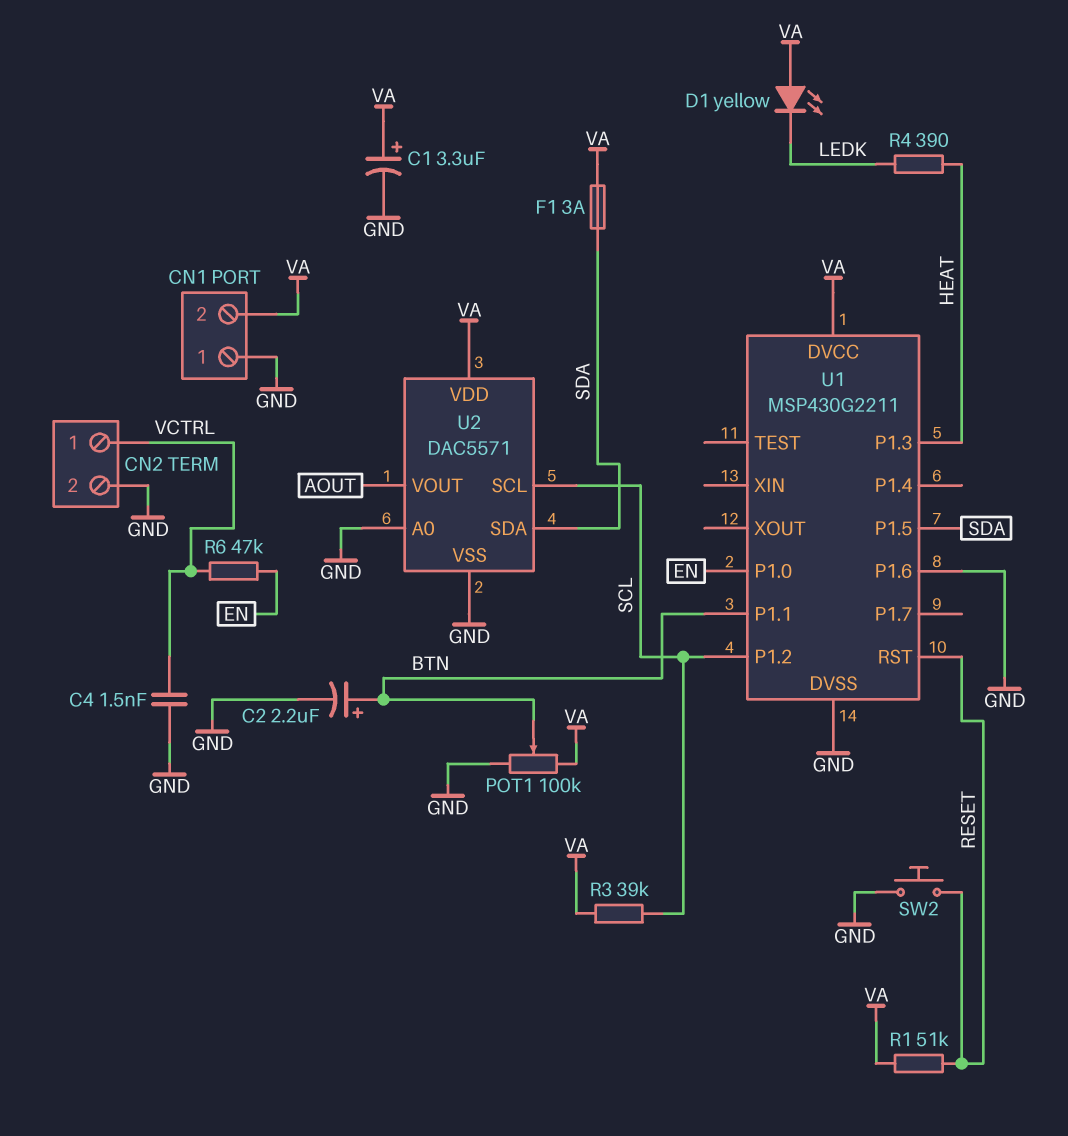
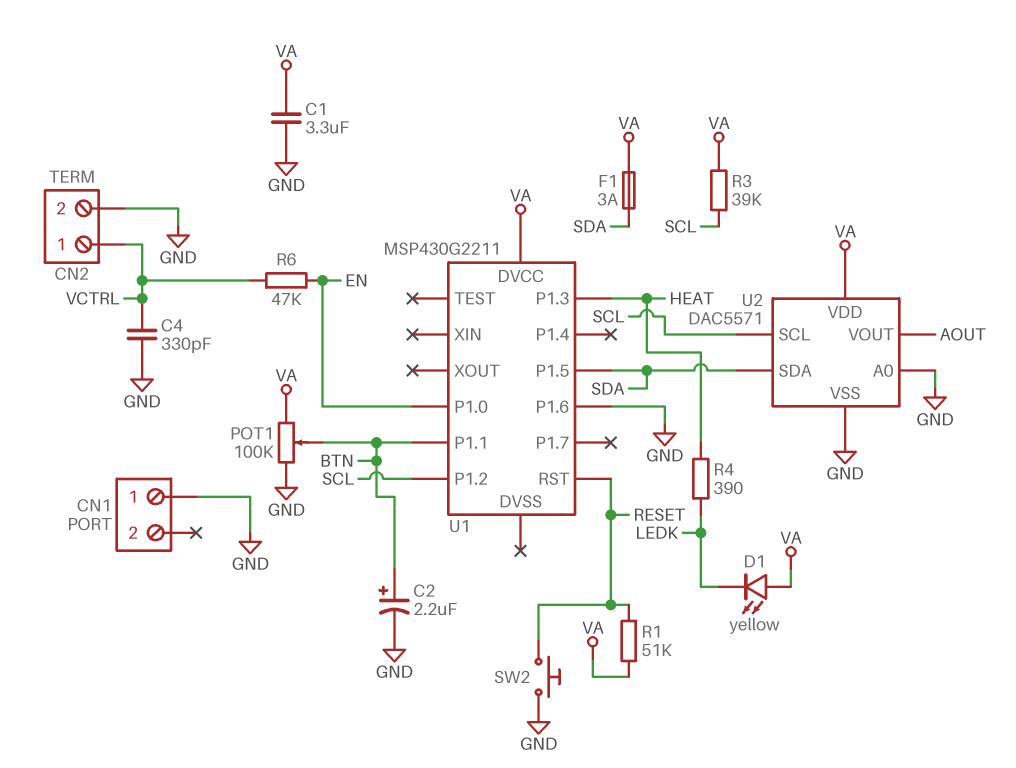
C1: 3.3uF (plus VA, minus GND) -> 3.3uF (GND, VA)
C4: 1.5nF (GND, VCTRL) -> 330pF (GND, VCTRL)
CN1 pin 2: VA -> none
U1 pin DVSS: GND -> none

